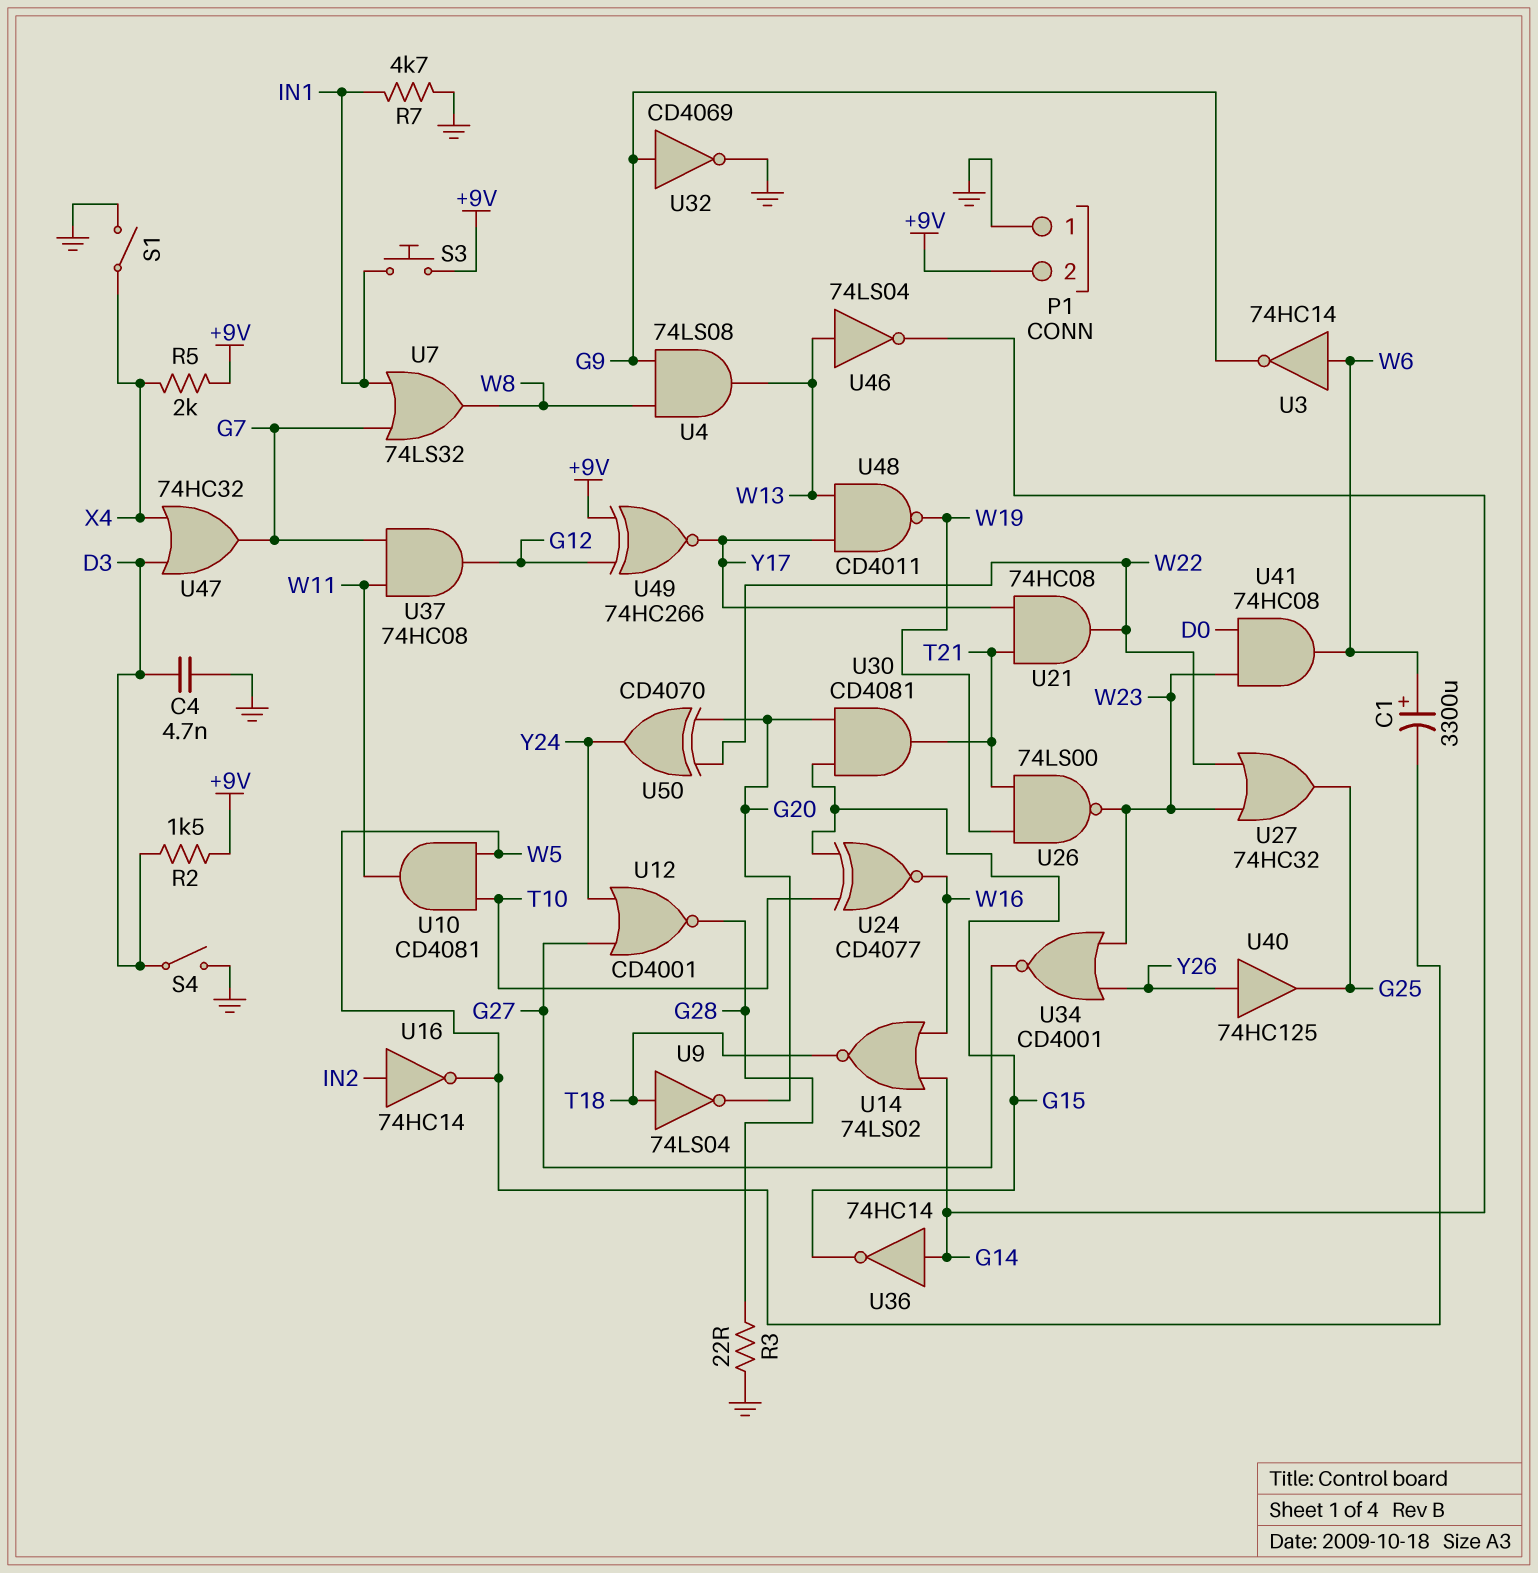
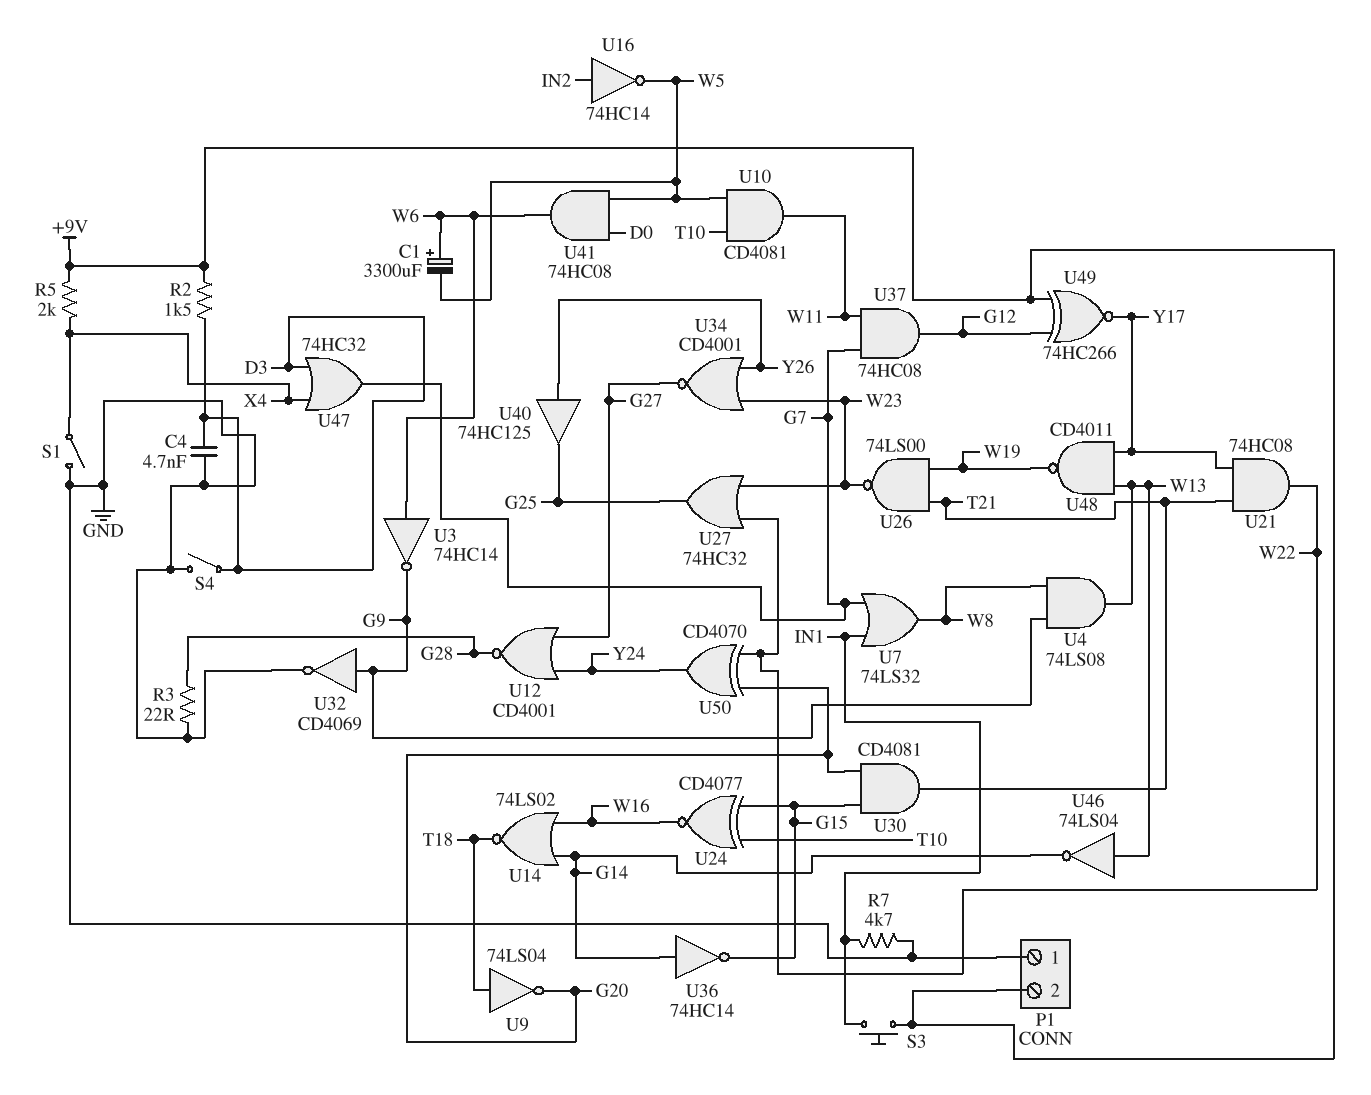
U41: AND 74HC08 (in D0, in W23, out W6) -> AND 74HC08 (in D0, in W5, out W6)

